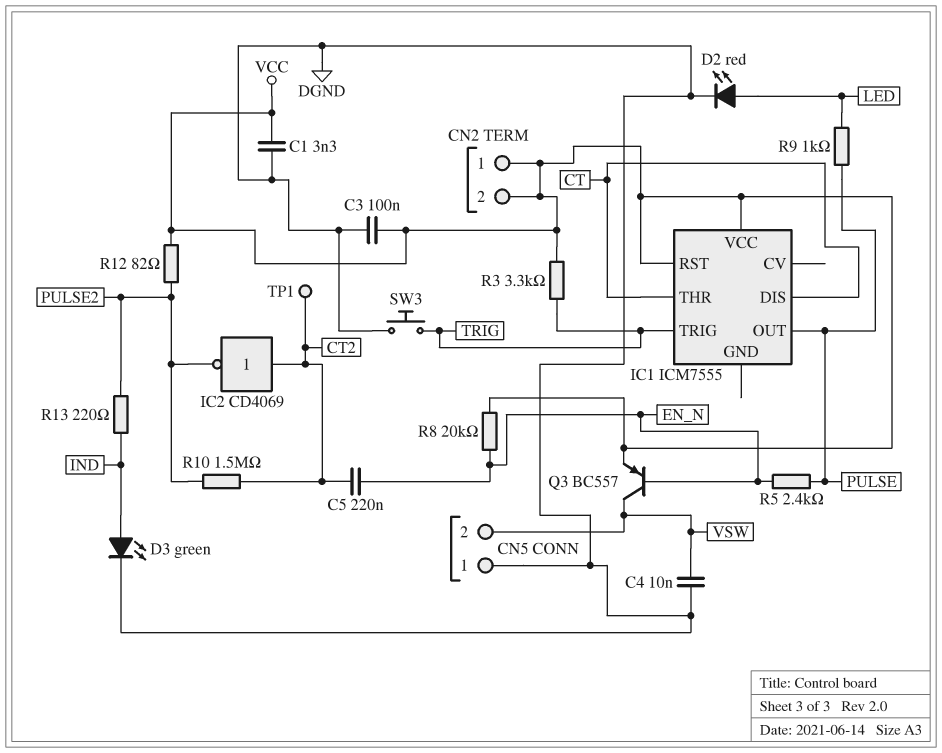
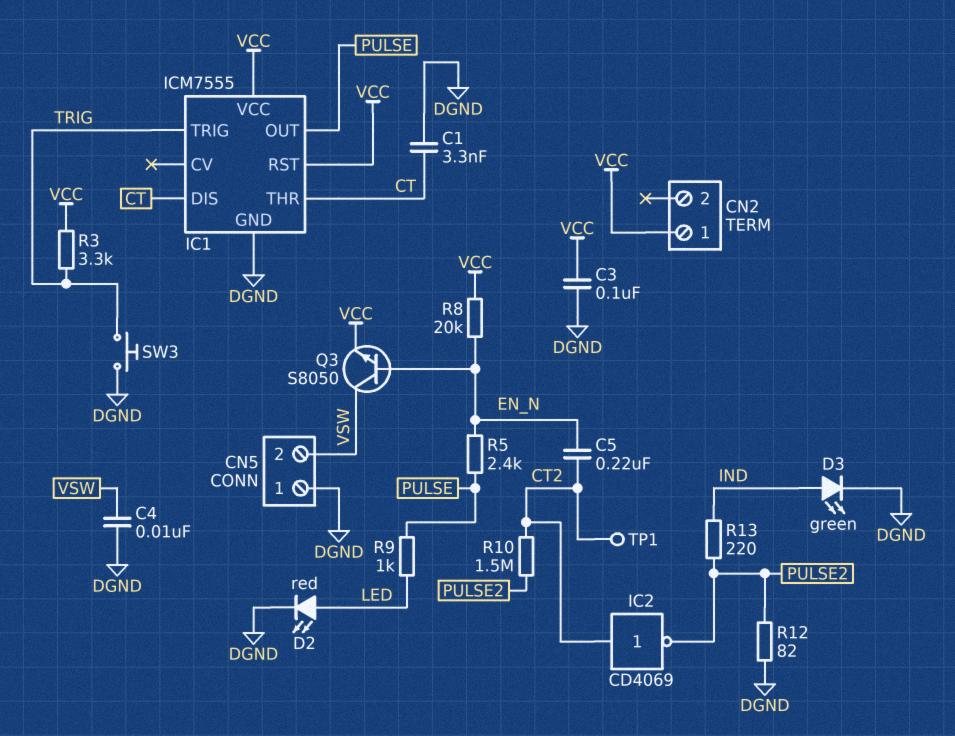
C1: 3.3nF (DGND, VCC) -> 3.3nF (CT, DGND)
CN2 pin 2: VCC -> none
IC1 pin GND: none -> DGND
Q3: PNP BC557 (B EN_N, C VSW, E VCC) -> NPN S8050 (B EN_N, C VSW, E VCC)
R12: 82 (PULSE2, VCC) -> 82 (DGND, PULSE2)

